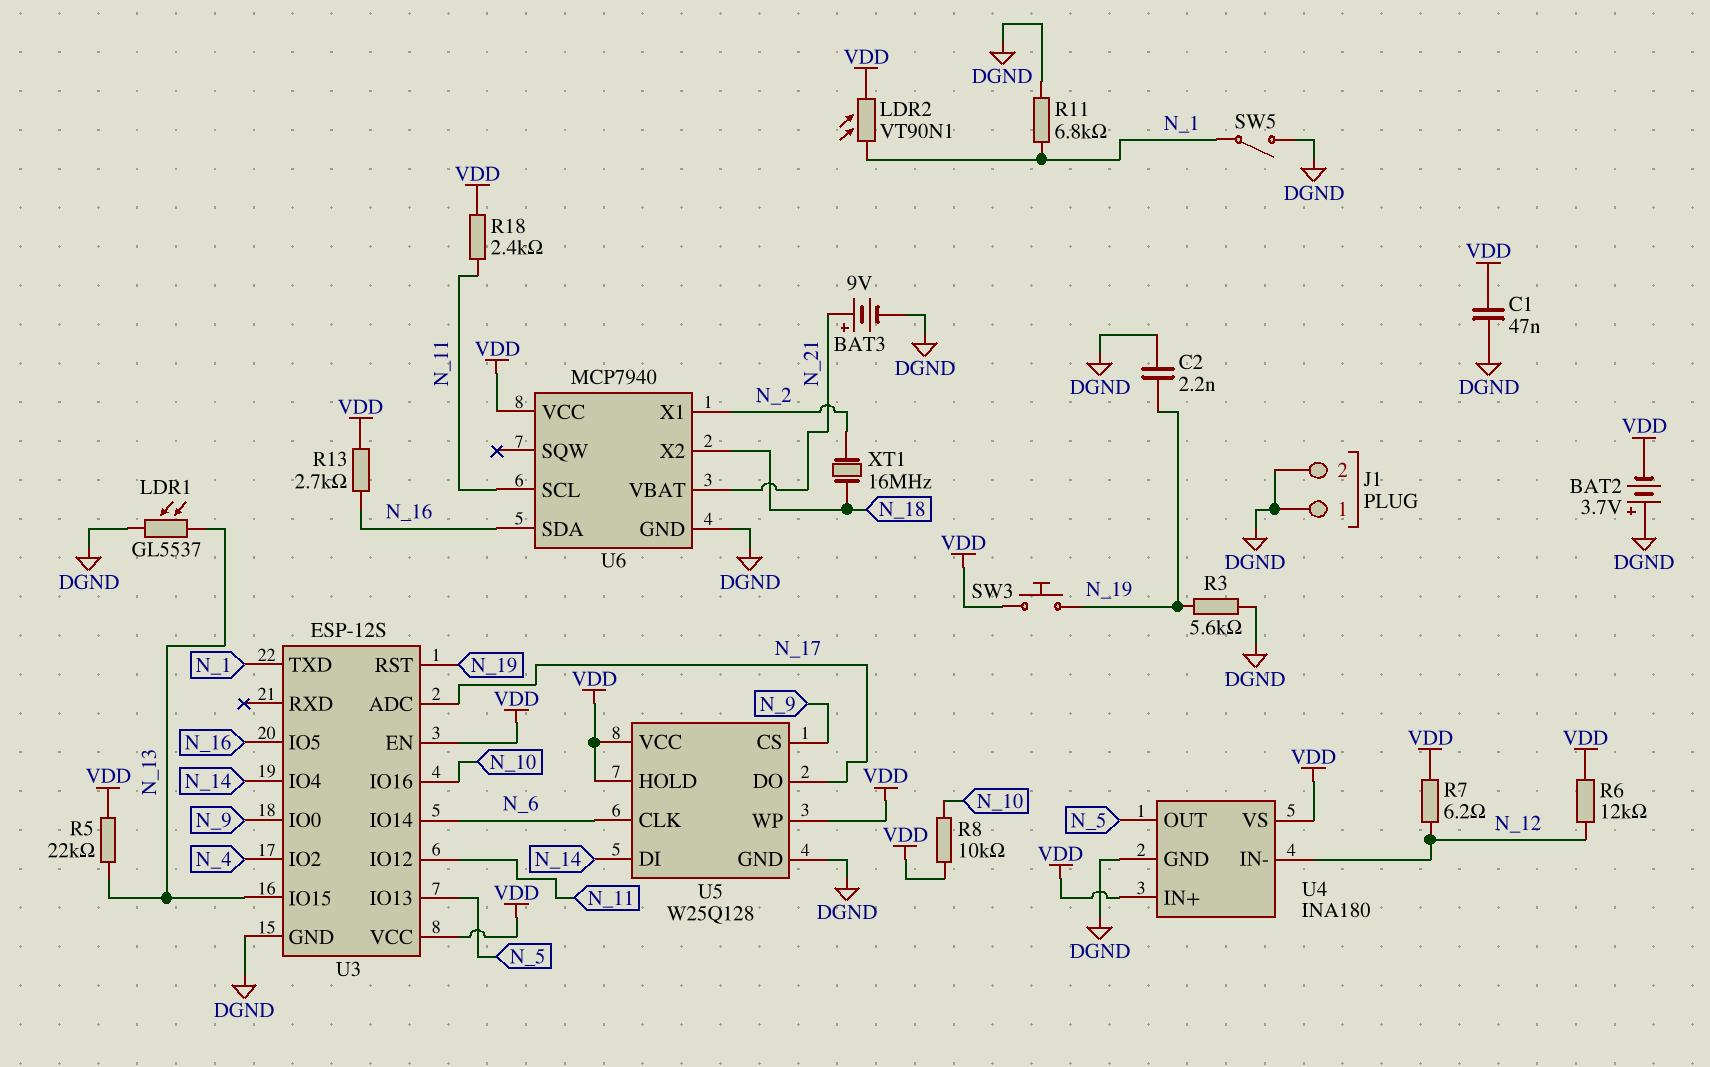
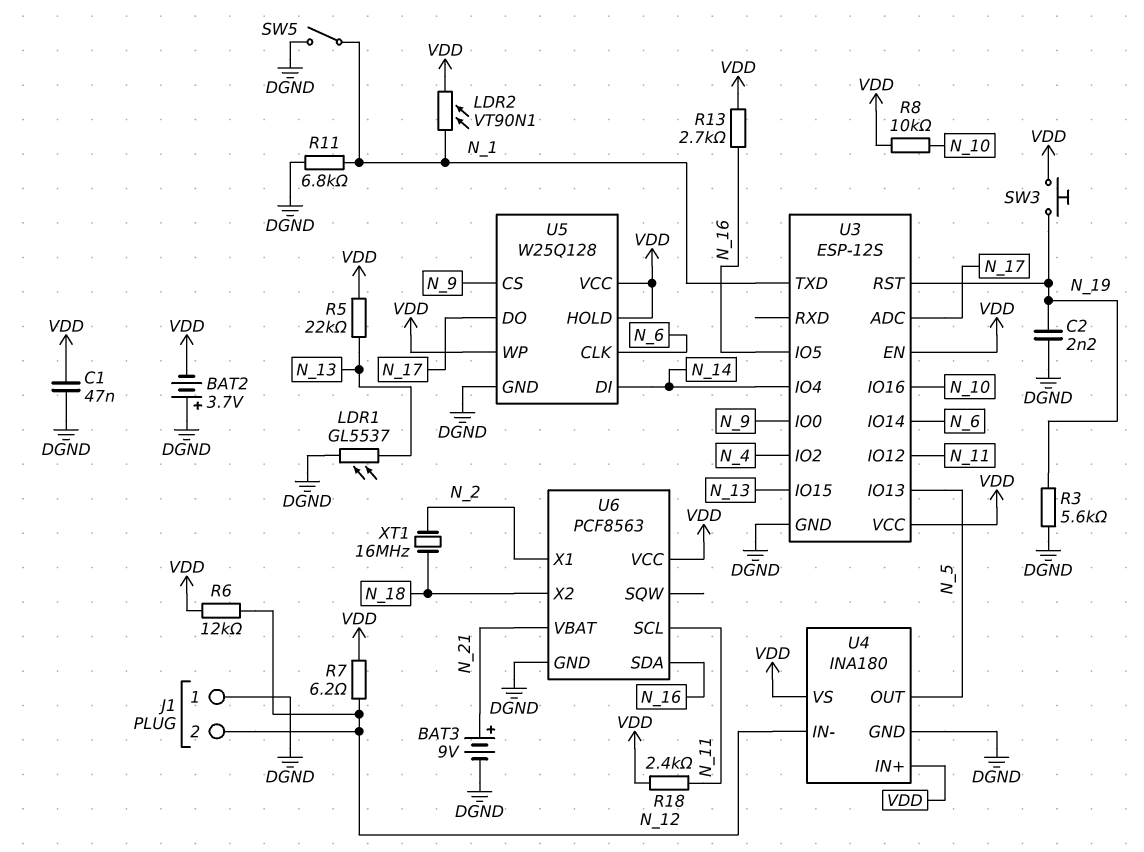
J1 pin 2: DGND -> N_12
U6: MCP7940 -> PCF8563

